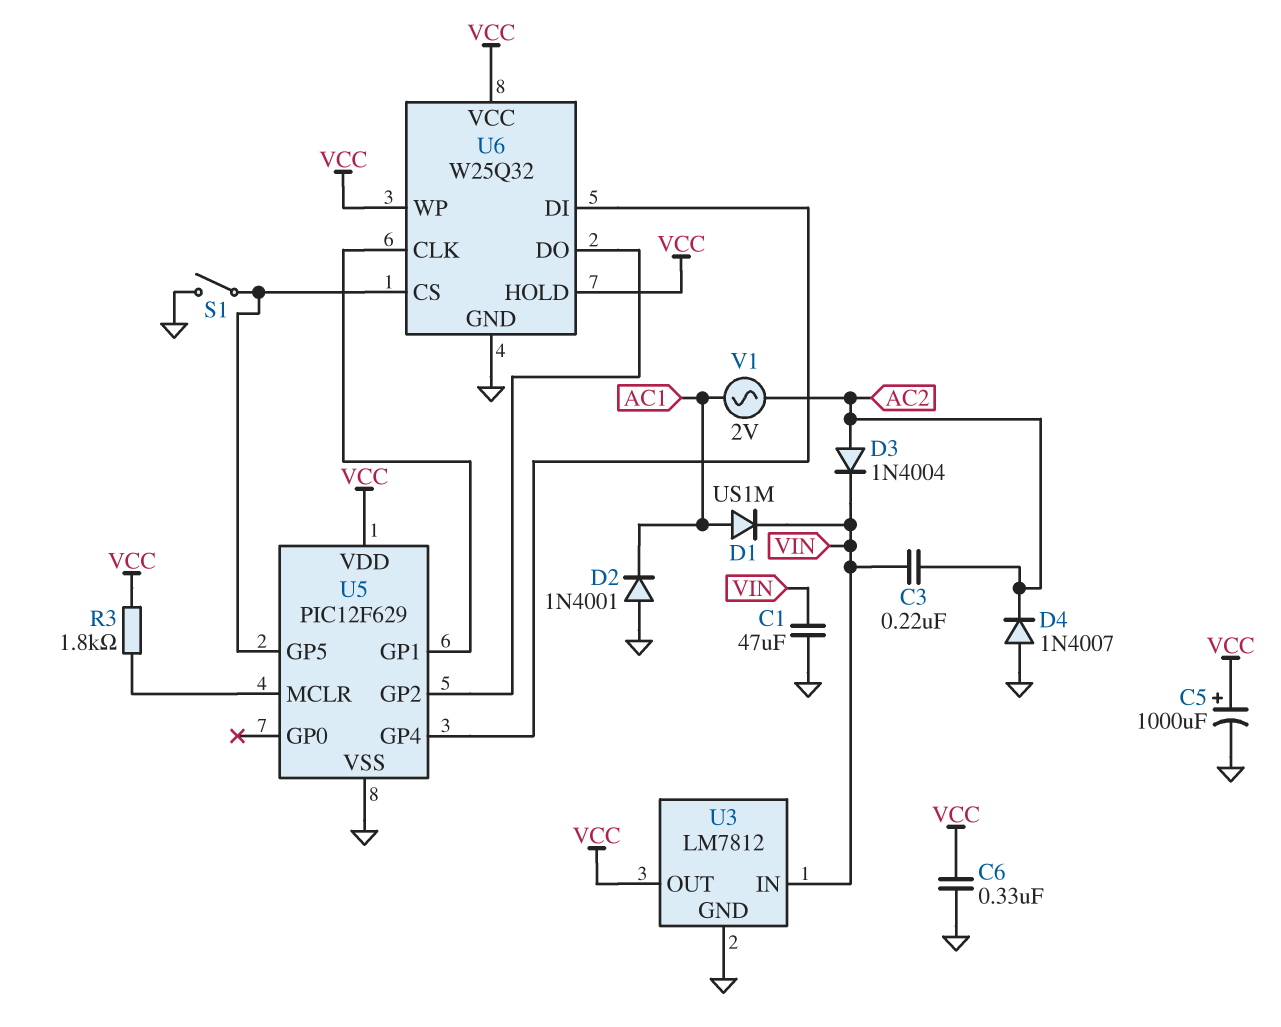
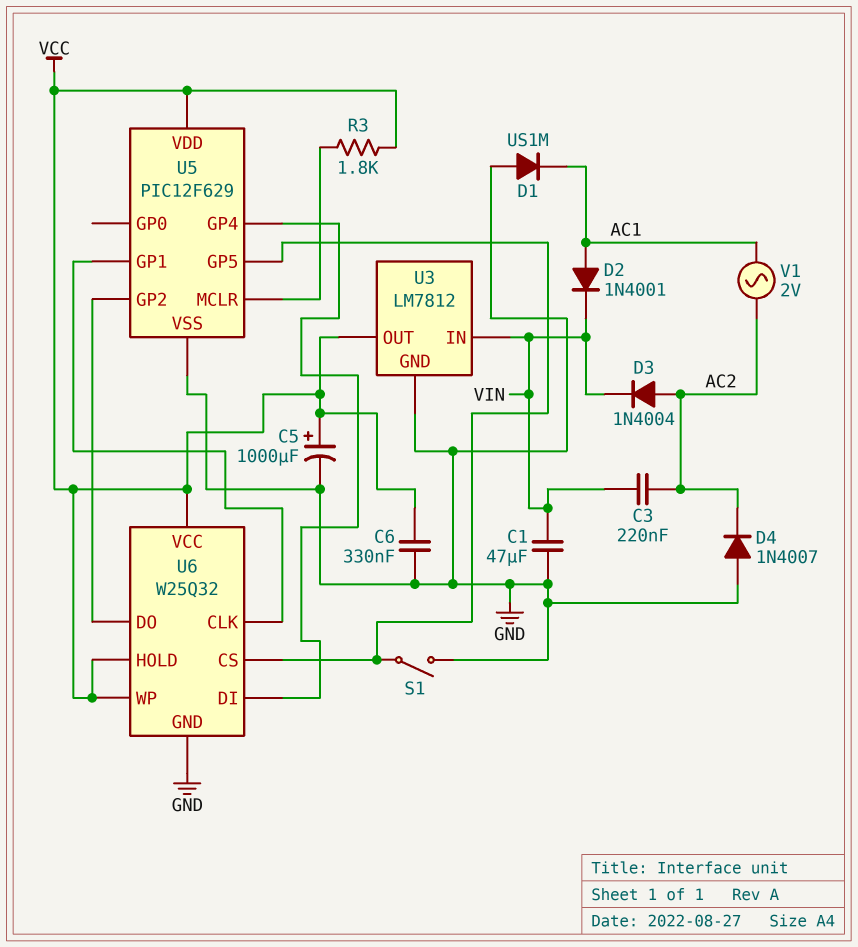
D1: diode US1M (A AC1, K VIN) -> diode US1M (A GND, K AC1)
D2: diode 1N4001 (A GND, K AC1) -> diode 1N4001 (A AC1, K VIN)

